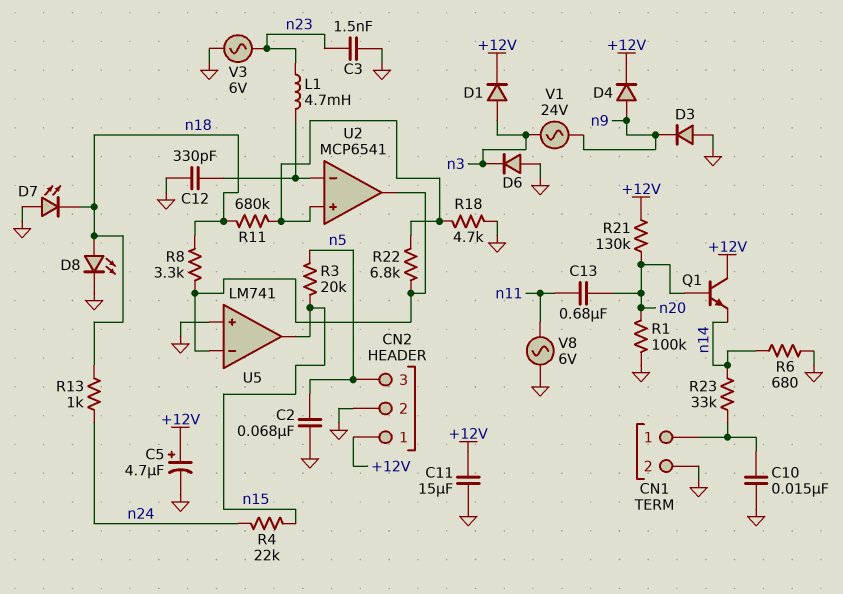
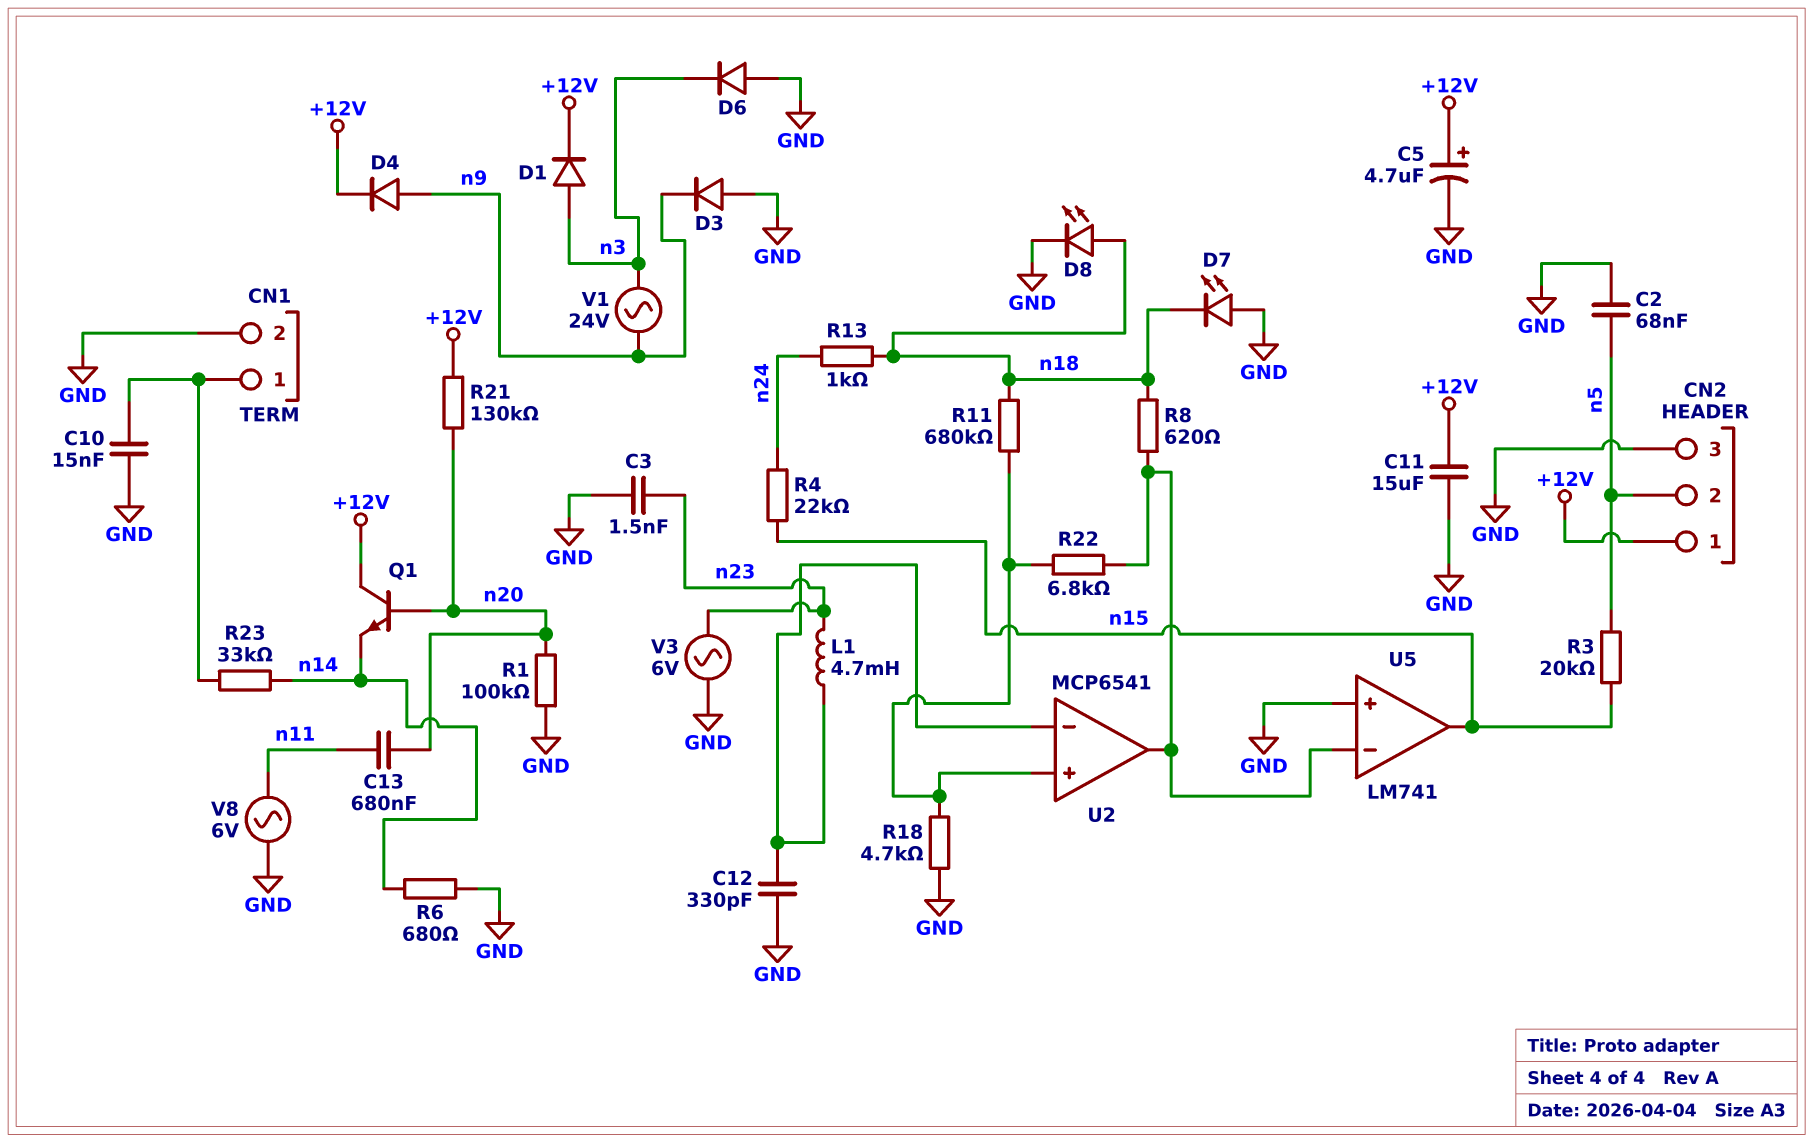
CN2 pin 2: GND -> n5
CN2 pin 3: n5 -> GND
R8: 3.3k (U2/out, n18) -> 620 (U2/out, n18)

